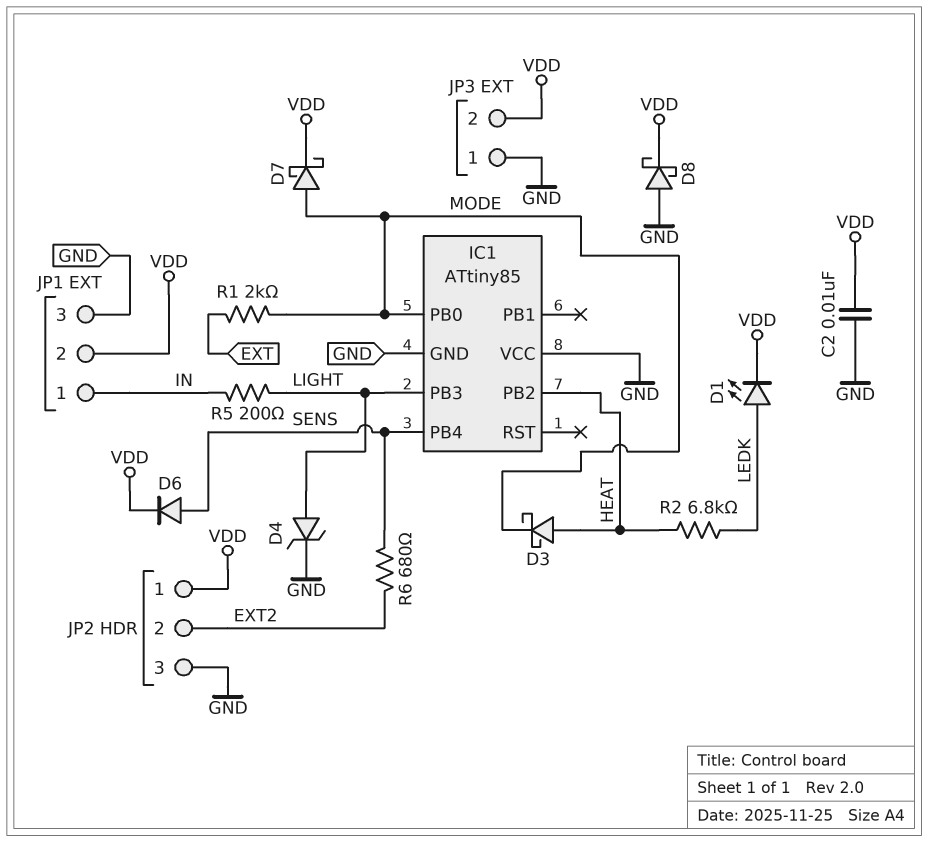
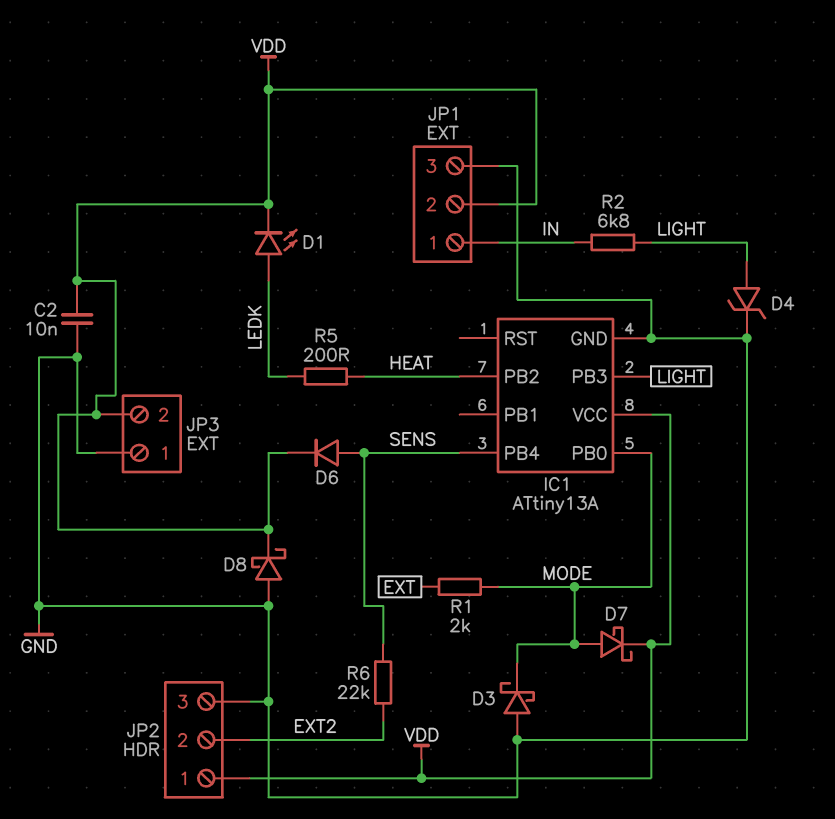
D3: schottky (A HEAT, K MODE) -> schottky (A GND, K MODE)
IC1: ATtiny85 -> ATtiny13A
IC1 pin VCC: GND -> VDD
R2: 6.8k (HEAT, LEDK) -> 6.8k (IN, LIGHT)
R5: 200 (IN, LIGHT) -> 200 (HEAT, LEDK)
R6: 680 (EXT2, SENS) -> 22k (EXT2, SENS)

